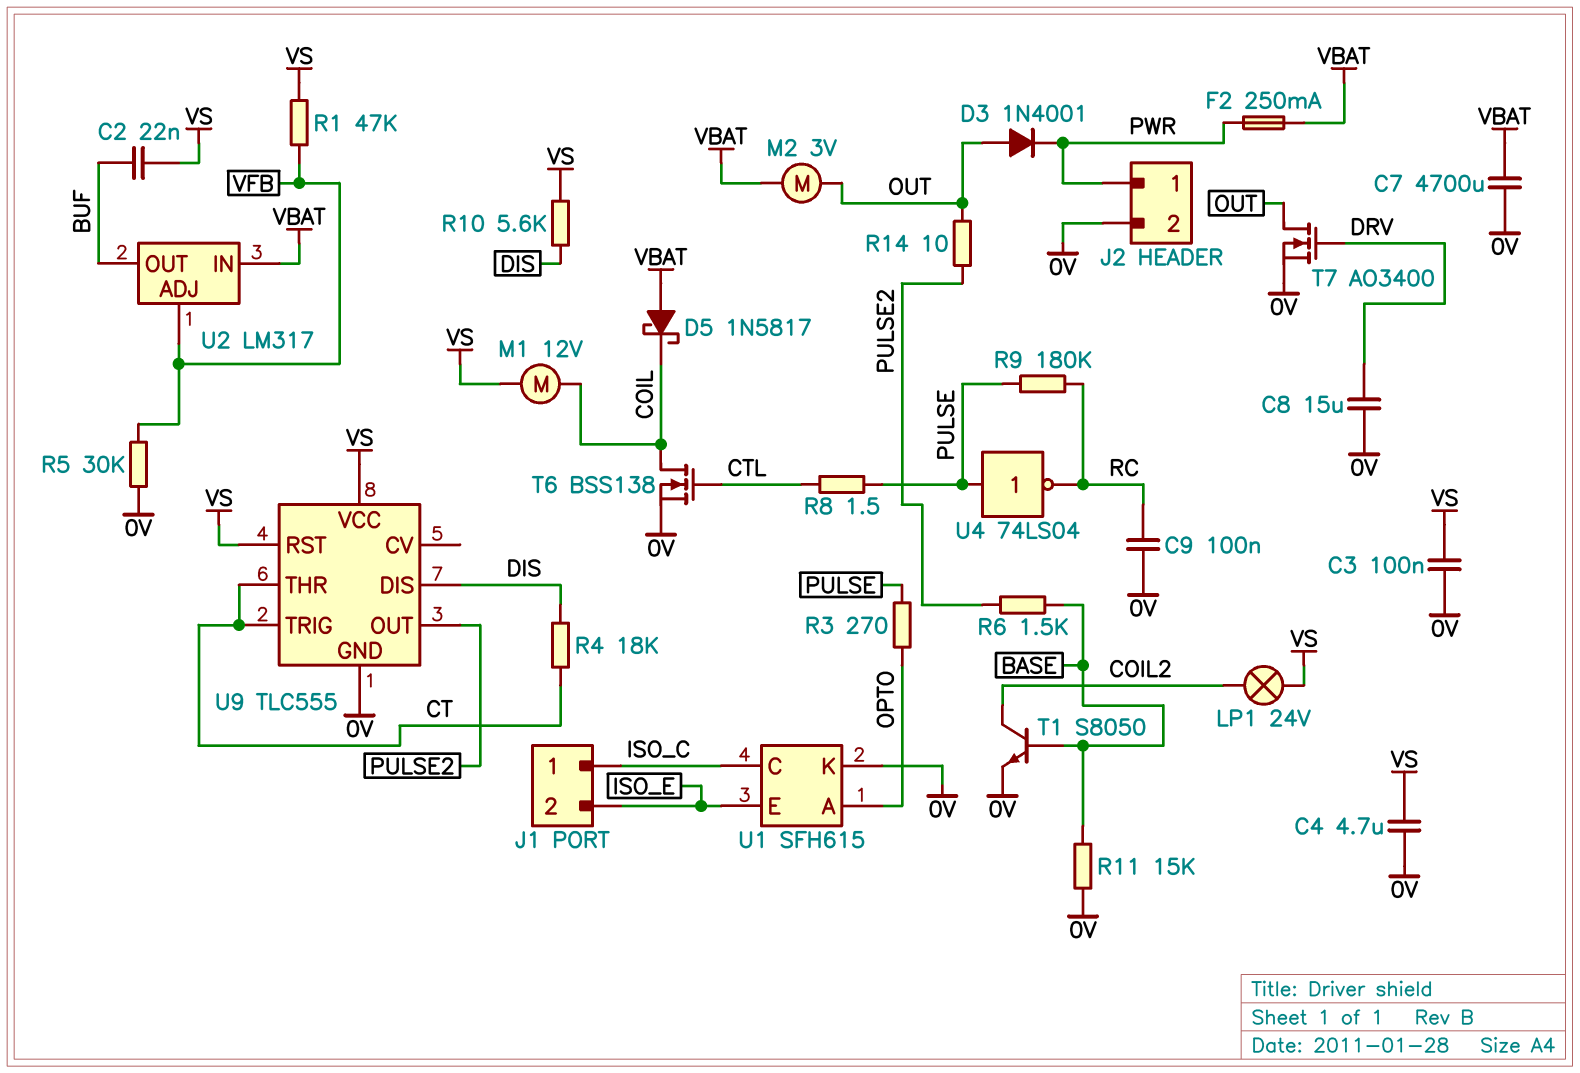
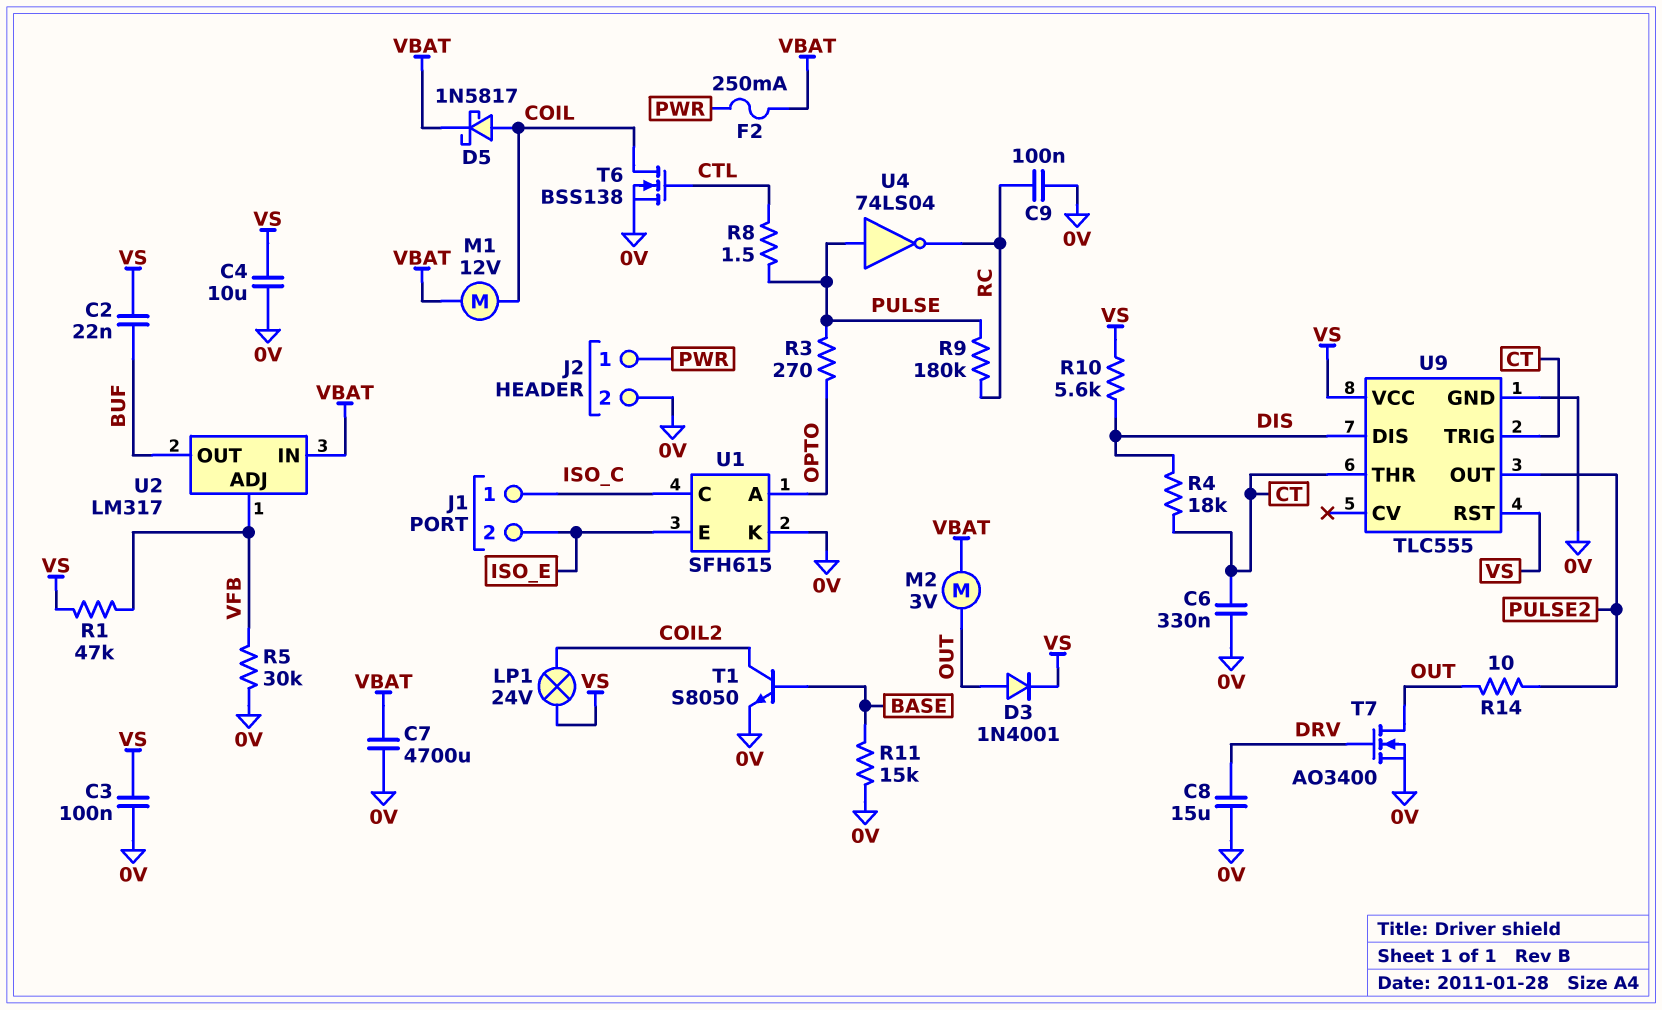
C4: 4.7uF (0V, VS) -> 10uF (0V, VS)
C6: none -> 330nF (0V, CT)
D3: diode 1N4001 (A OUT, K PWR) -> diode 1N4001 (A OUT, K VS)
D5: schottky 1N5817 (A VBAT, K COIL) -> schottky 1N5817 (A COIL, K VBAT)
M1: motor 12V (COIL, VS) -> motor 12V (COIL, VBAT)
R6: 1.5k (BASE, PULSE2) -> none

